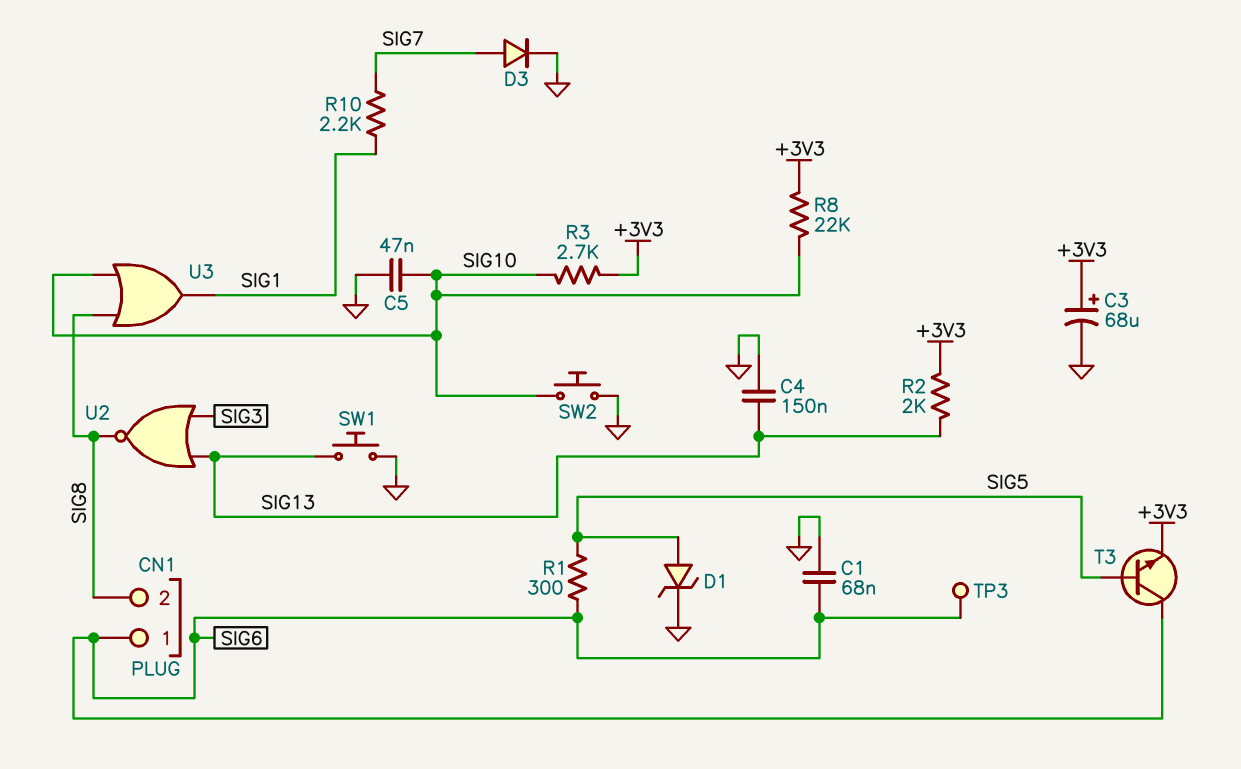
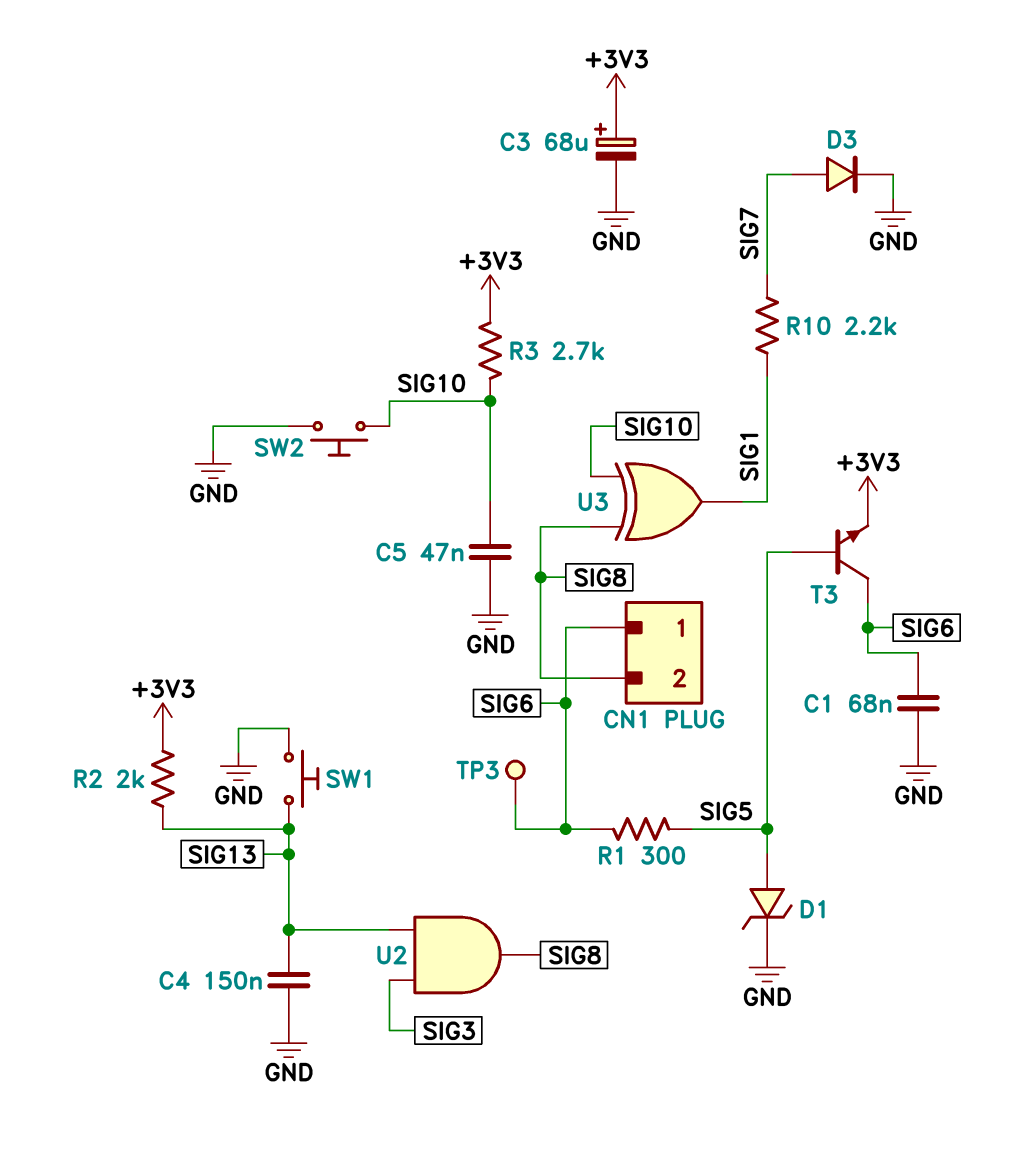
R8: 22k (+3V3, SIG10) -> none
U2: NOR (in SIG3, in SIG13, out SIG8) -> AND (in SIG3, in SIG13, out SIG8)
U3: OR (in SIG8, in SIG10, out SIG1) -> XOR (in SIG8, in SIG10, out SIG1)

